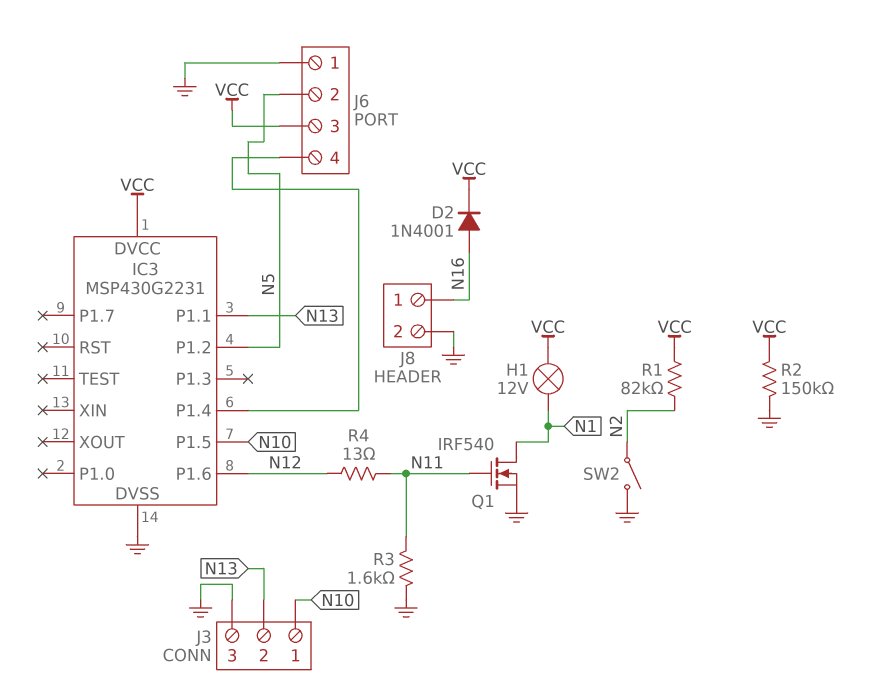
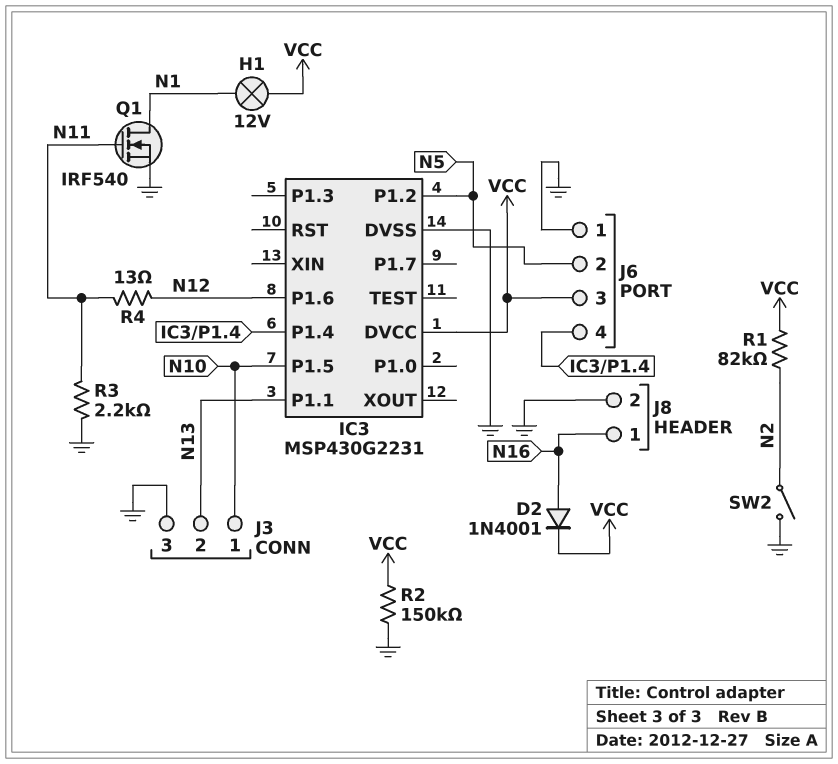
R3: 1.6k (GND, N11) -> 2.2k (GND, N11)

